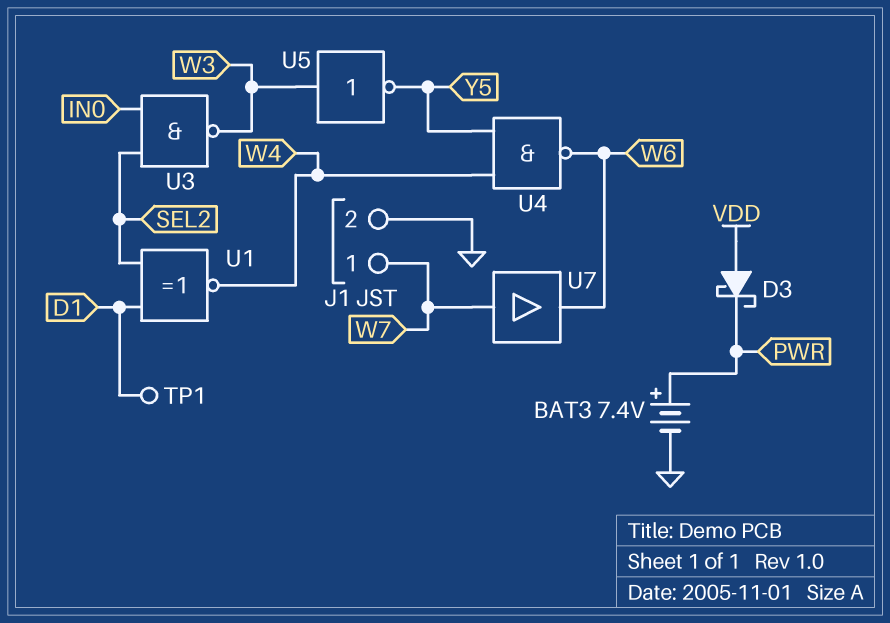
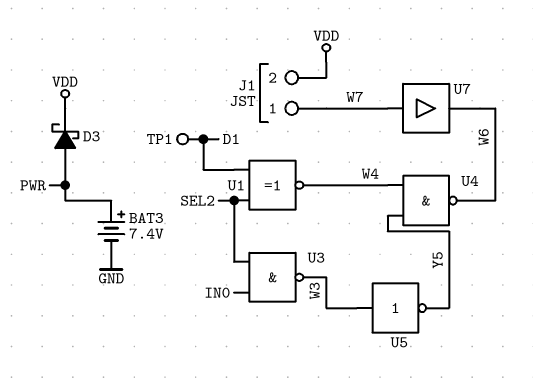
D3: schottky (A VDD, K PWR) -> schottky (A PWR, K VDD)
J1 pin 2: GND -> VDD

